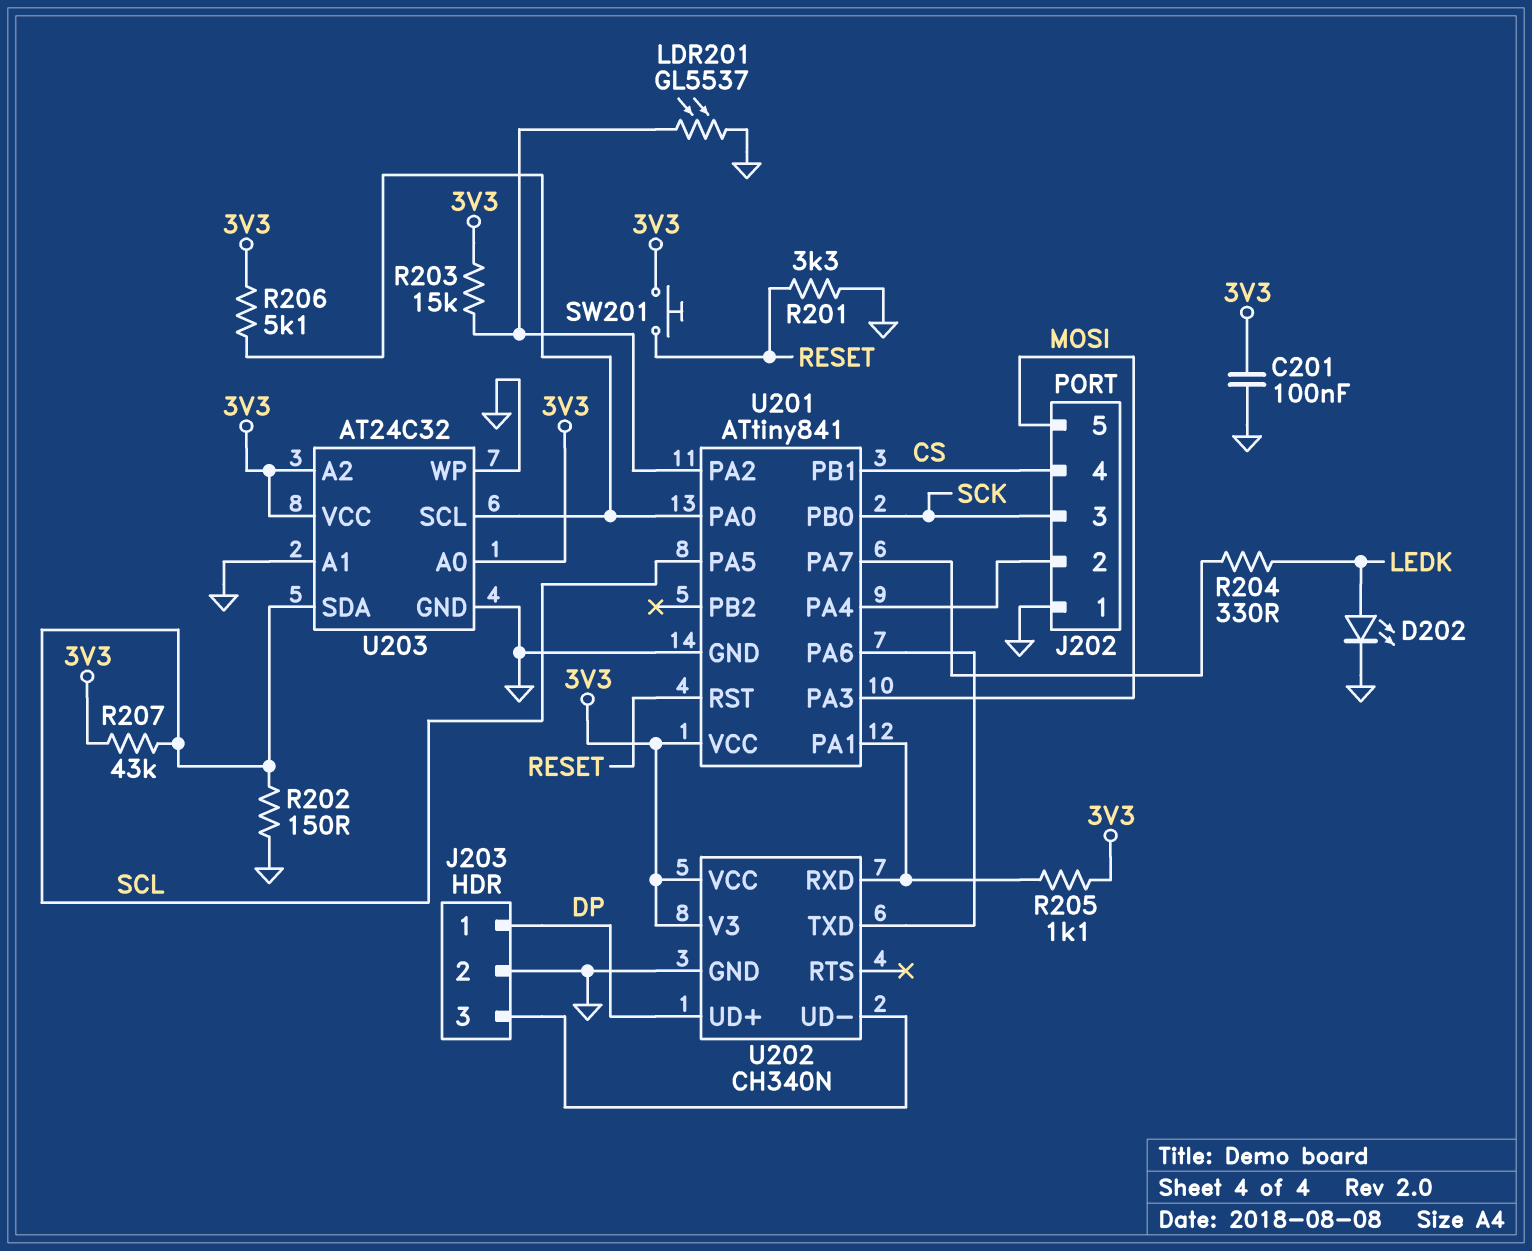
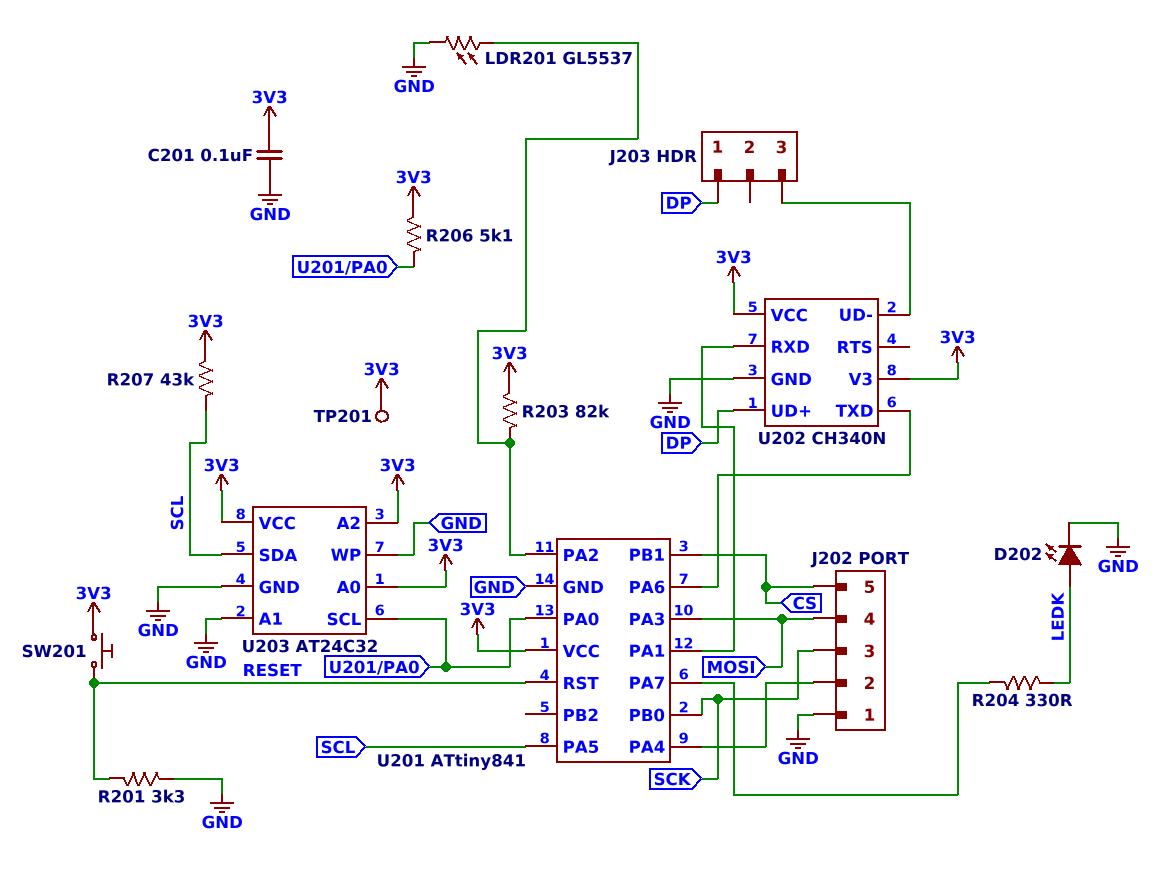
J202 pin 4: CS -> MOSI
J202 pin 5: MOSI -> CS
J203 pin 2: GND -> none
R202: 150 (GND, SCL) -> none
R203: 15k (3V3, U201/PA2) -> 82k (3V3, U201/PA2)
R205: 1.1k (3V3, U201/PA1) -> none
TP201: none -> test point (3V3)

